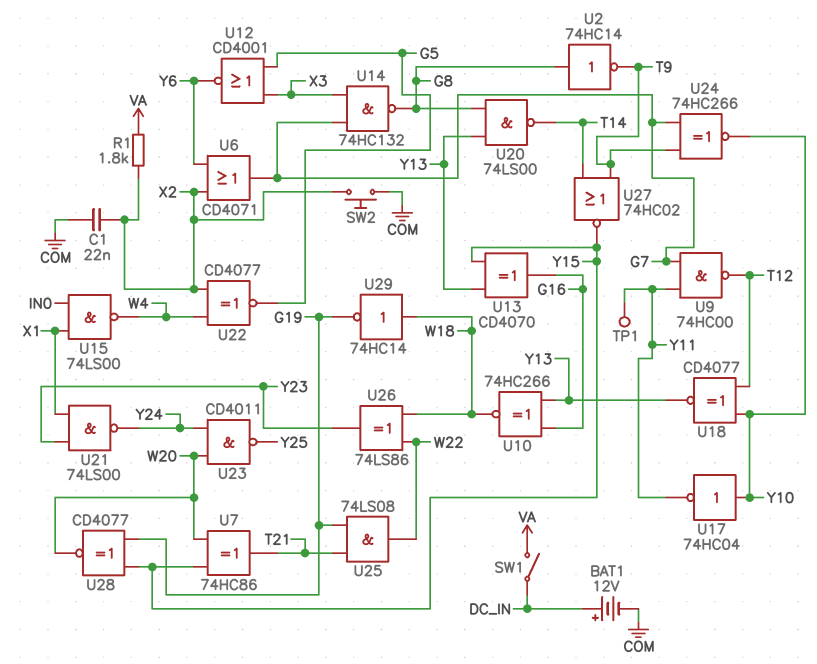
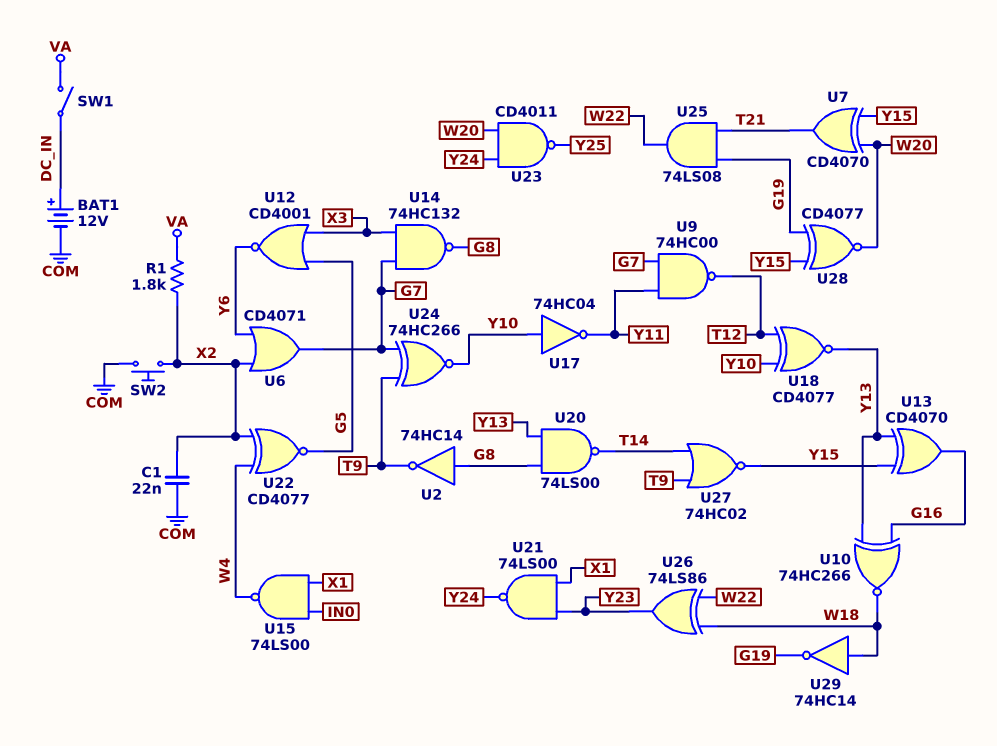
TP1: test point (Y11) -> none
U7: XOR 74HC86 (in W20, in Y15, out T21) -> XOR CD4070 (in W20, in Y15, out T21)

